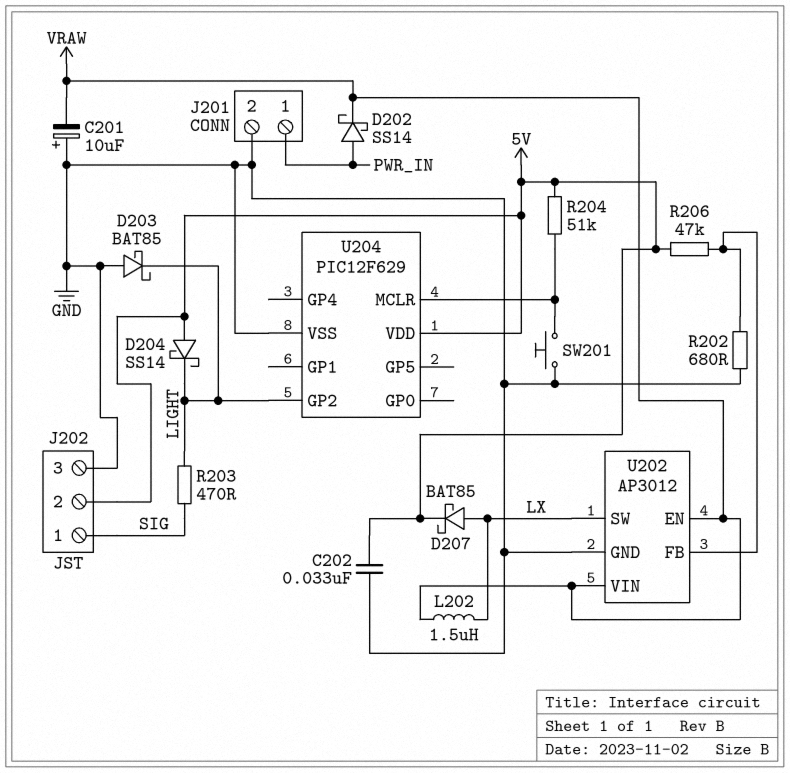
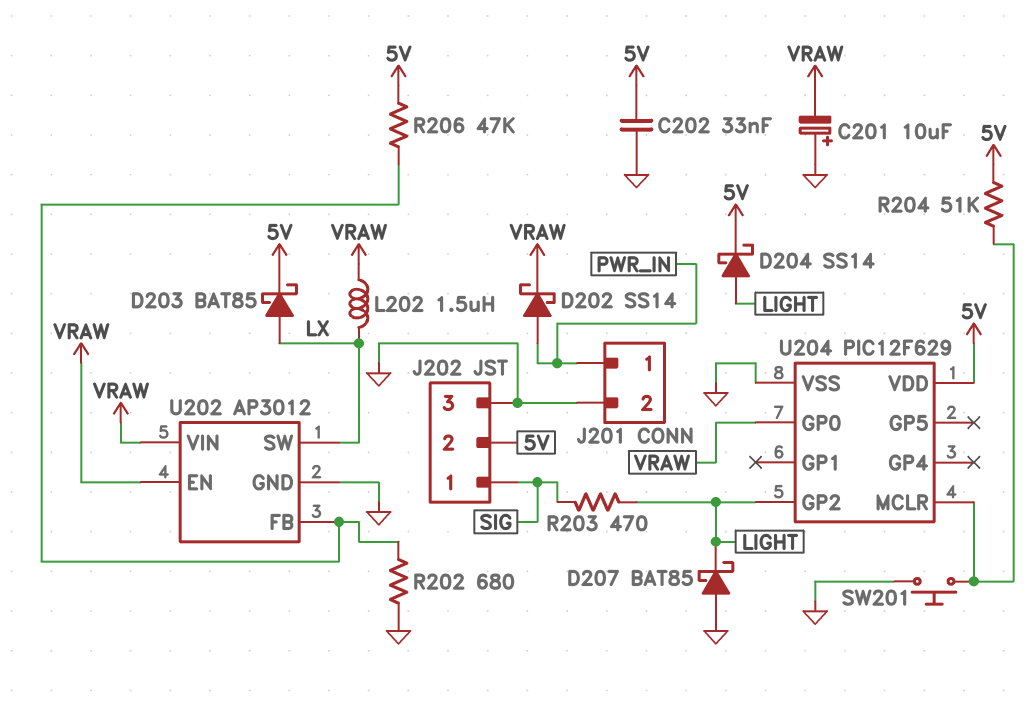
D203: schottky BAT85 (A GND, K LIGHT) -> schottky BAT85 (A LX, K 5V)
D204: schottky SS14 (A 5V, K LIGHT) -> schottky SS14 (A LIGHT, K 5V)
D207: schottky BAT85 (A LX, K 5V) -> schottky BAT85 (A GND, K LIGHT)
U204 pin GP0: none -> VRAW

